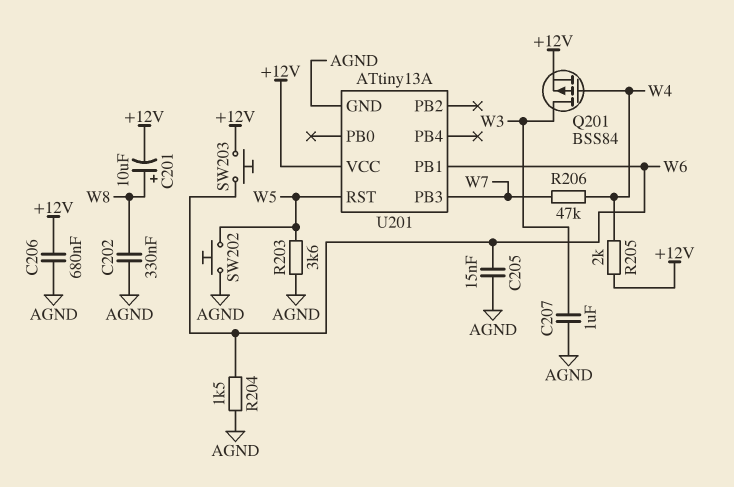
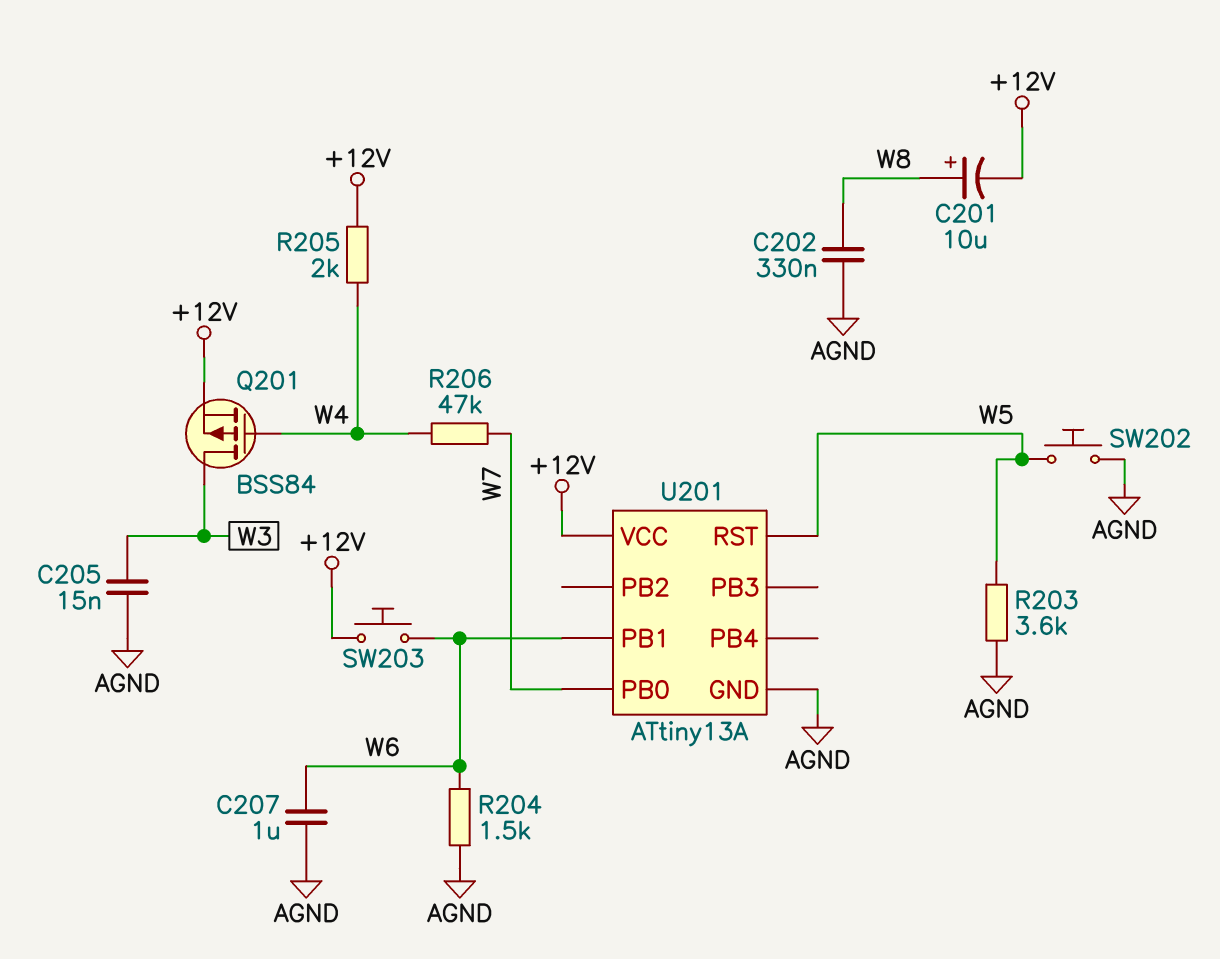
C205: 15nF (AGND, W6) -> 15nF (AGND, W3)
C206: 680nF (+12V, AGND) -> none
C207: 1uF (AGND, W3) -> 1uF (AGND, W6)
U201 pin PB0: none -> W7
U201 pin PB3: W7 -> none

